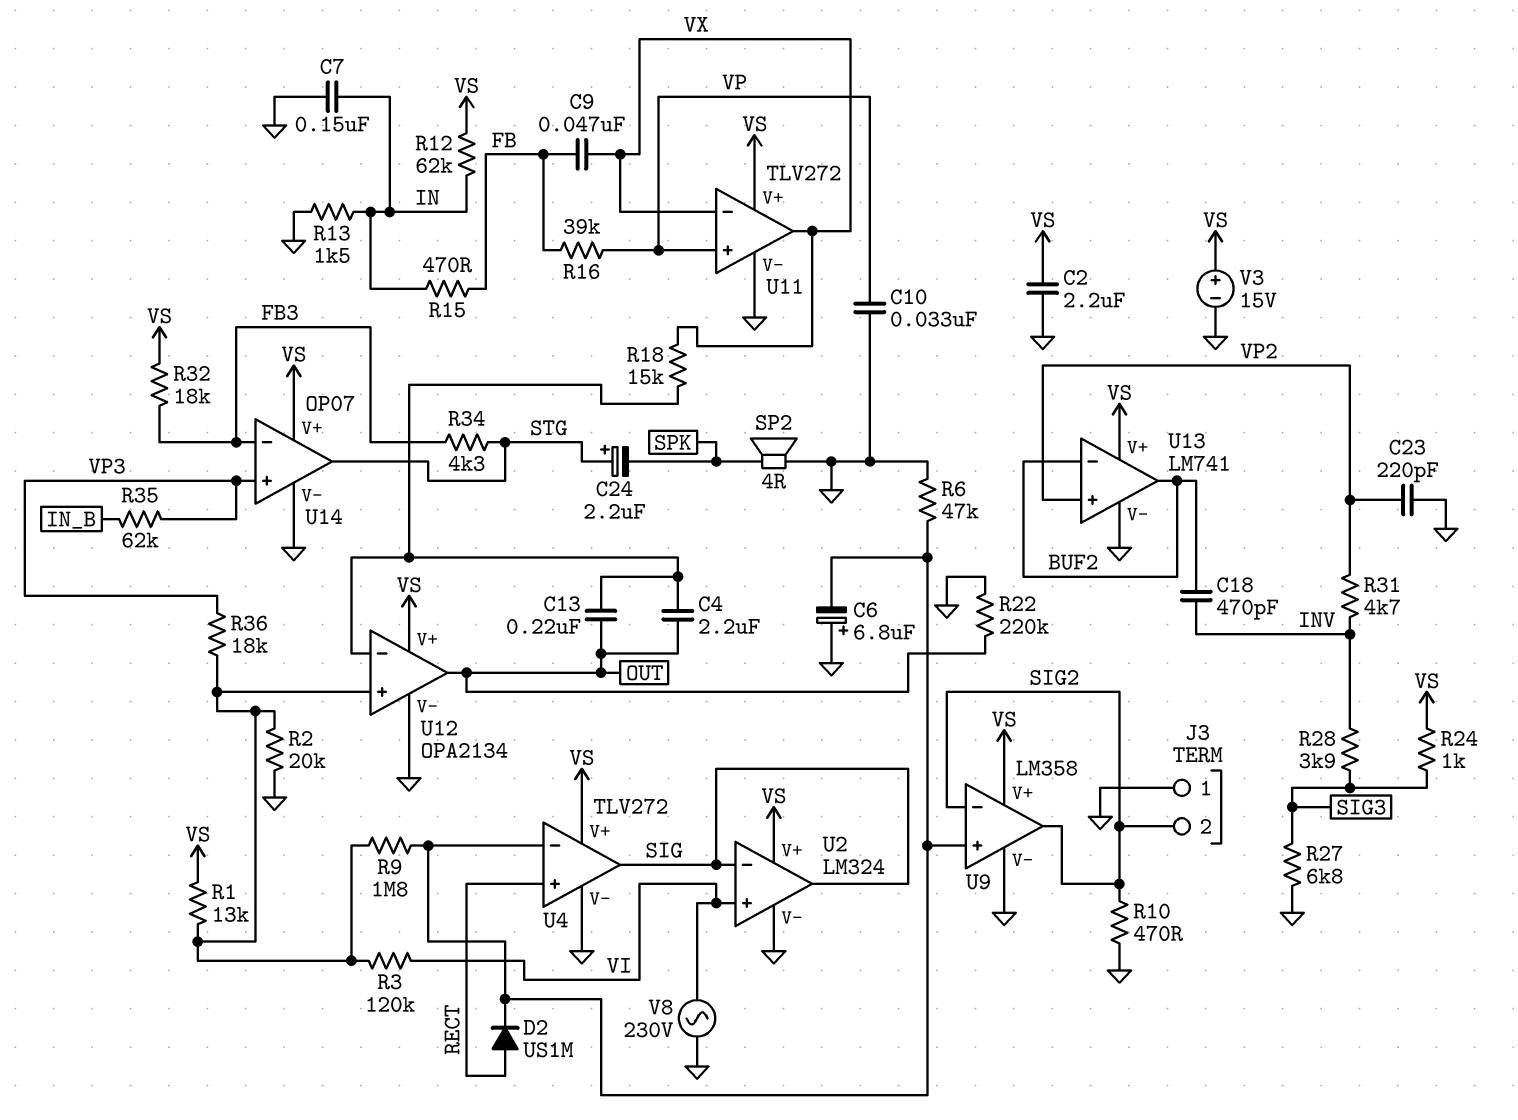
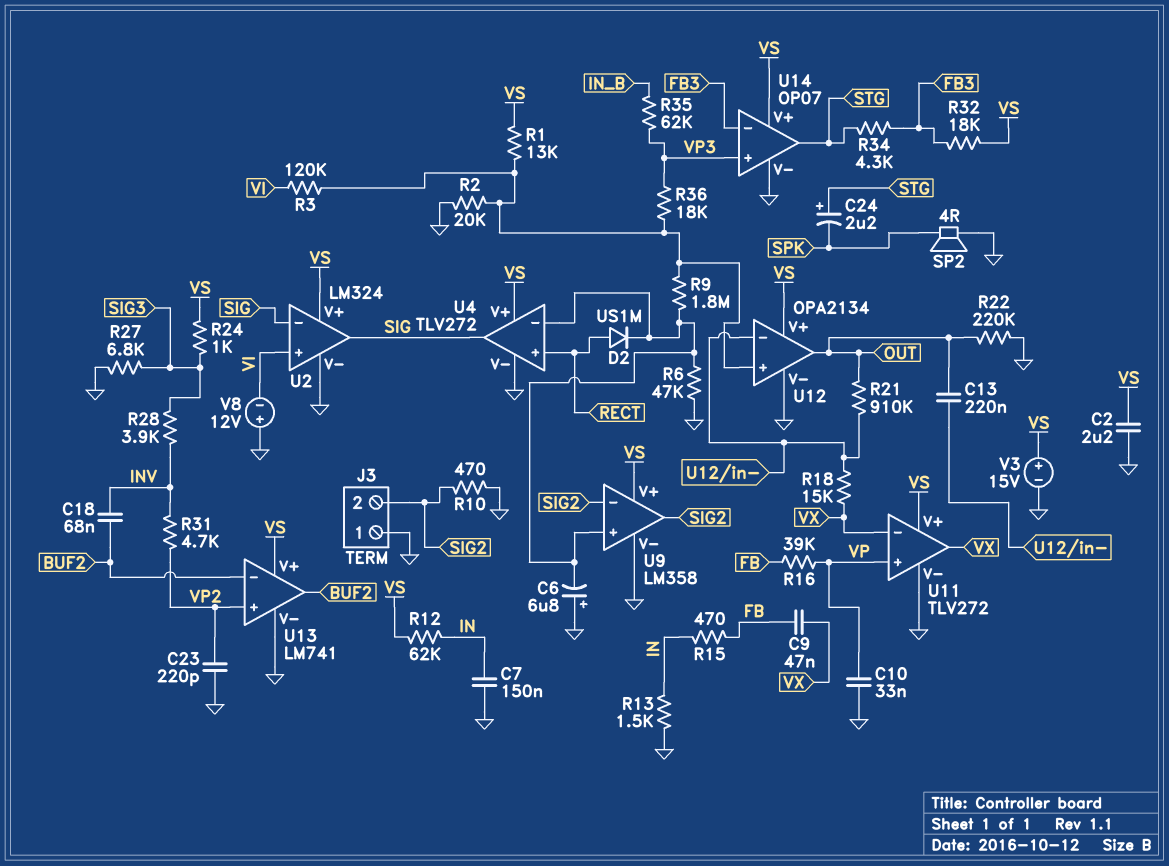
C4: 2.2uF (OUT, U12/in-) -> none
C18: 470pF (BUF2, INV) -> 68nF (BUF2, INV)
R21: none -> 910k (OUT, U12/in-)
V8: AC 230V (GND, VI) -> 12V (plus GND, minus VI)

